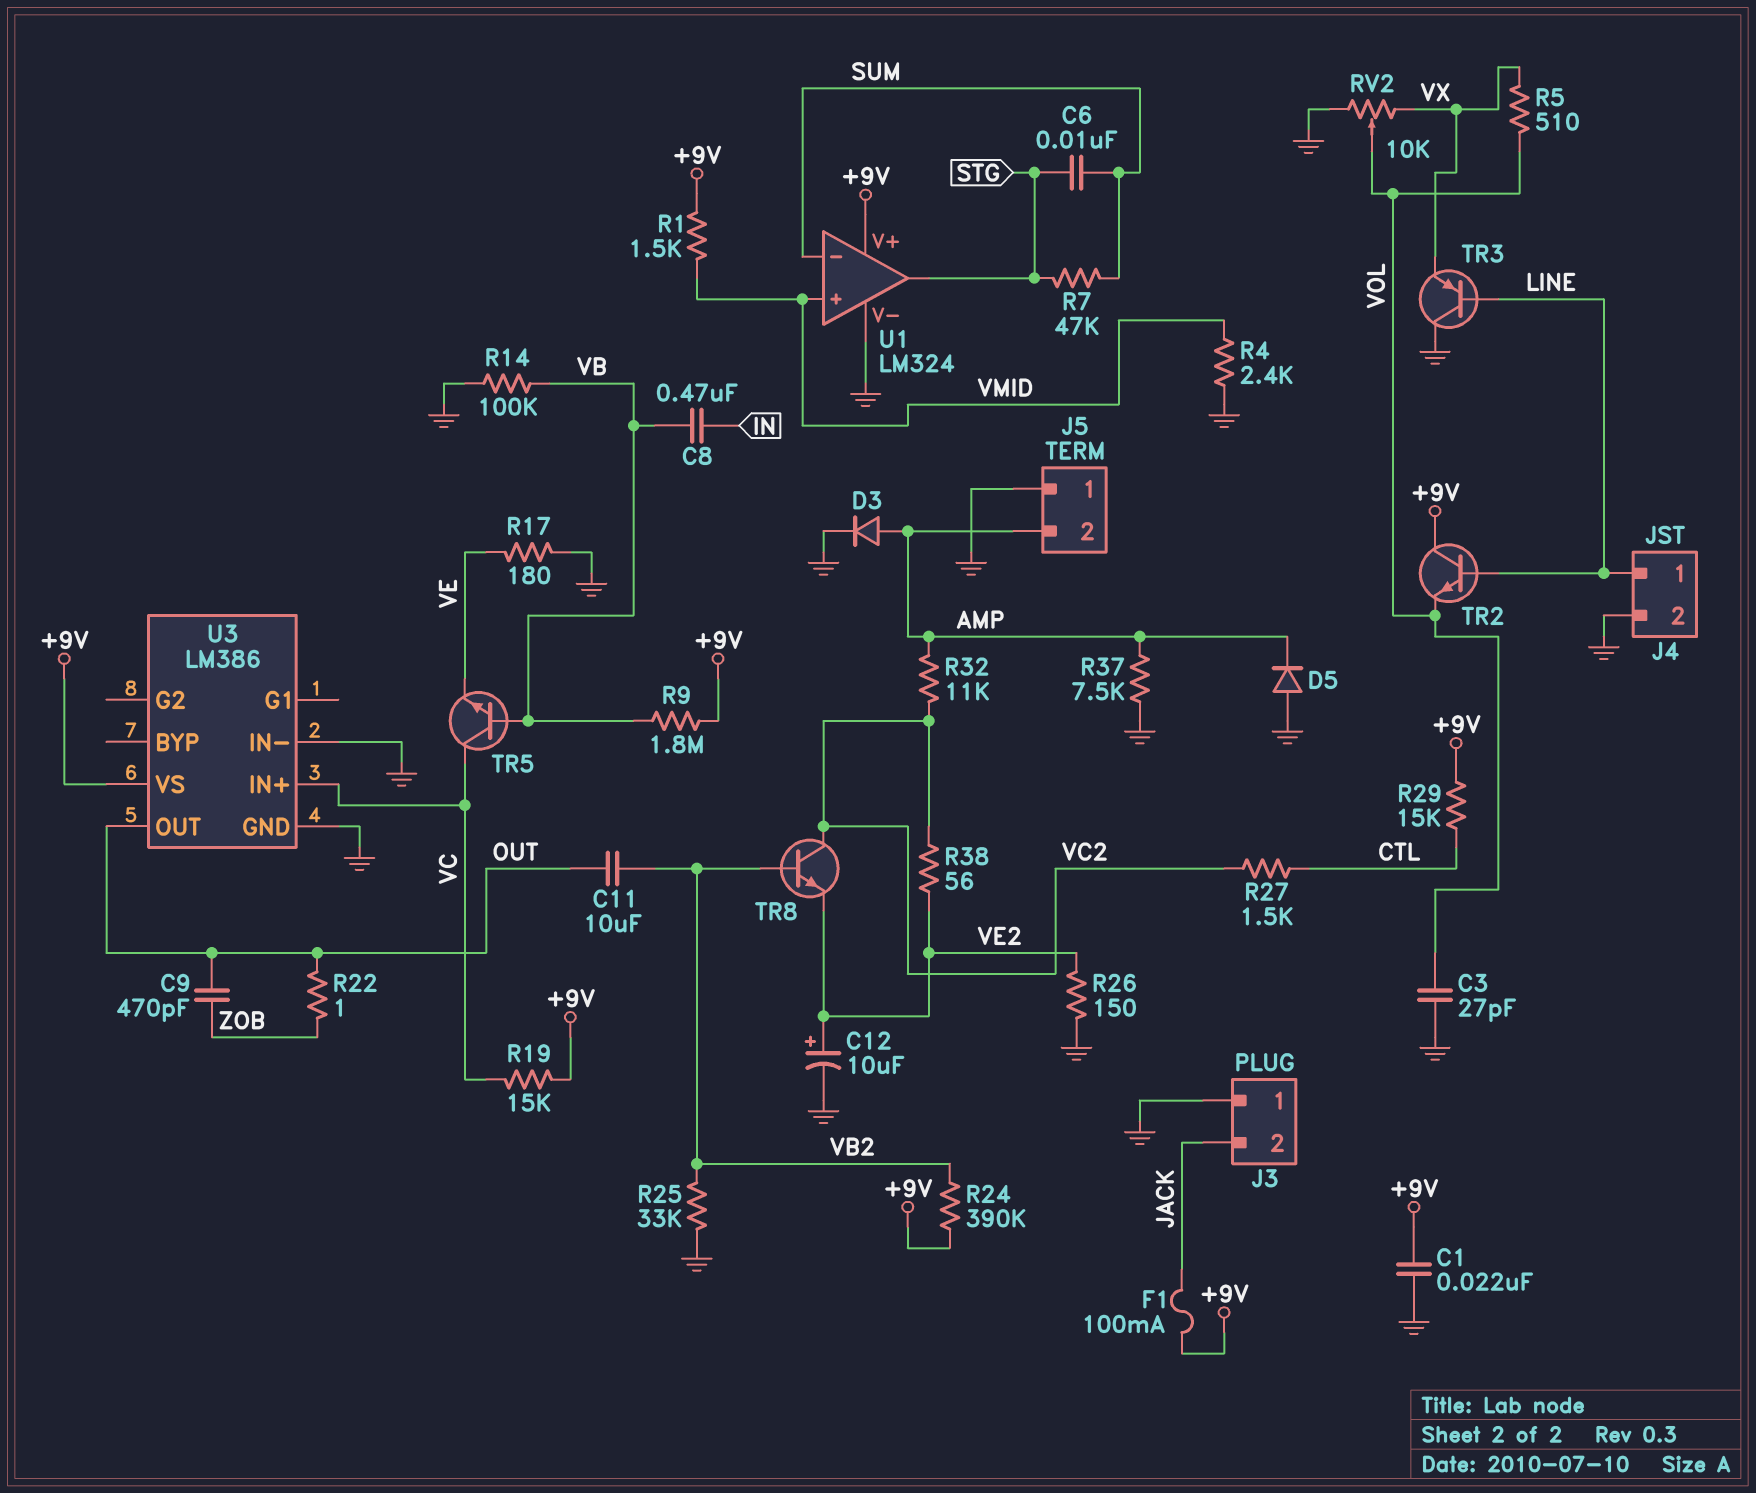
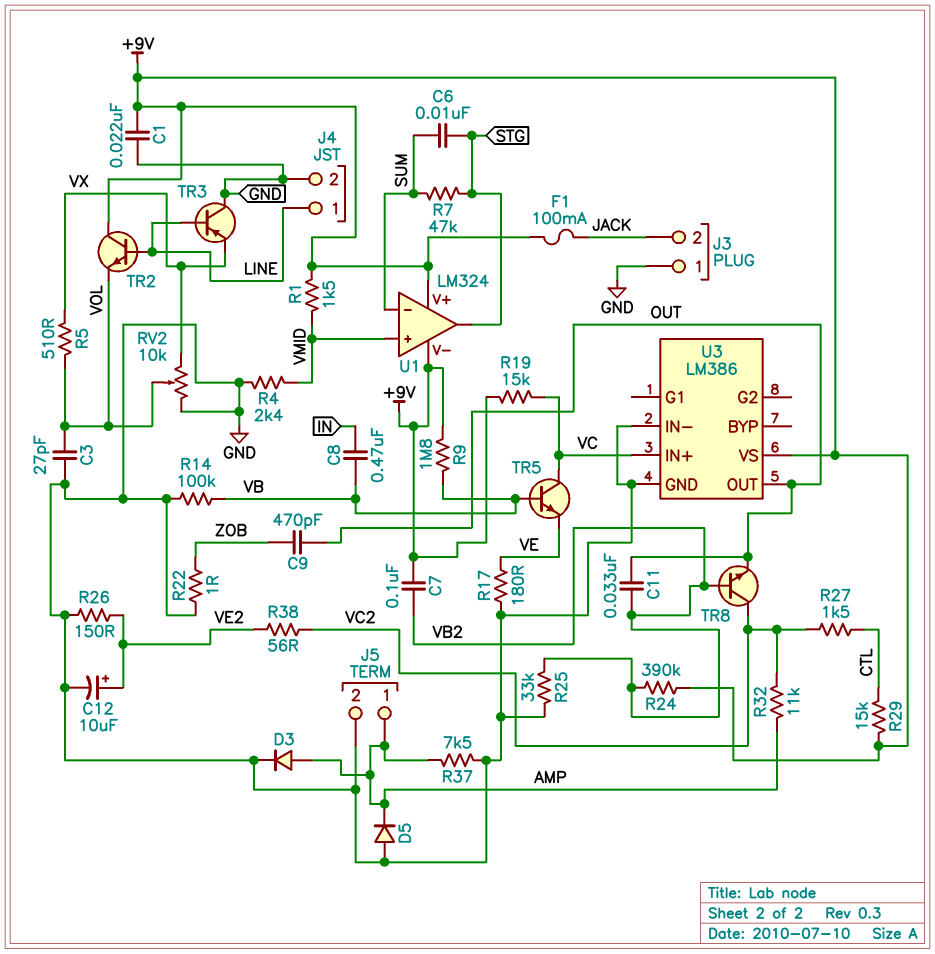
C7: none -> 100nF (+9V, VB2)
C11: 10uF (OUT, VB2) -> 33nF (OUT, VB2)
J5 pin 1: GND -> AMP
J5 pin 2: AMP -> GND
R22: 1 (OUT, ZOB) -> 1 (GND, ZOB)
TR8: NPN (B VB2, C VC2, E VE2) -> NPN (B VB2, C VC2, E OUT)
U1 pin V-: GND -> +9V

